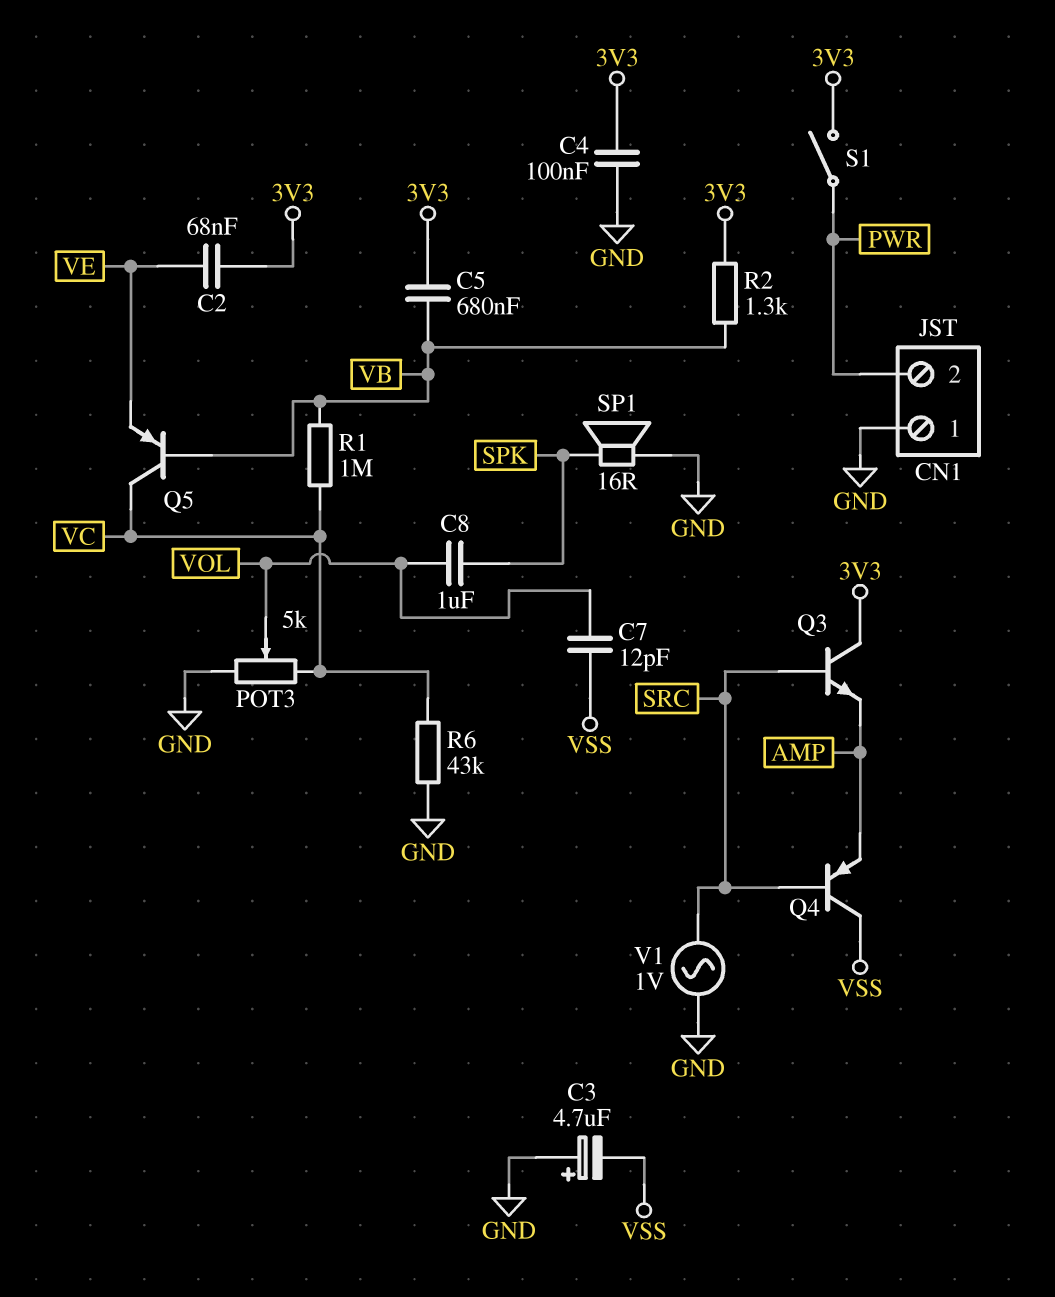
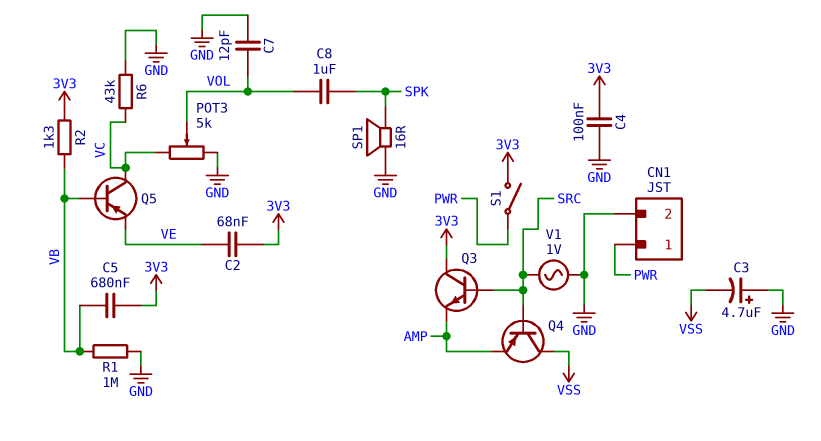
C7: 12pF (VOL, VSS) -> 12pF (GND, VOL)
CN1 pin 1: GND -> PWR
CN1 pin 2: PWR -> GND
R1: 1M (VB, VC) -> 1M (GND, VB)

